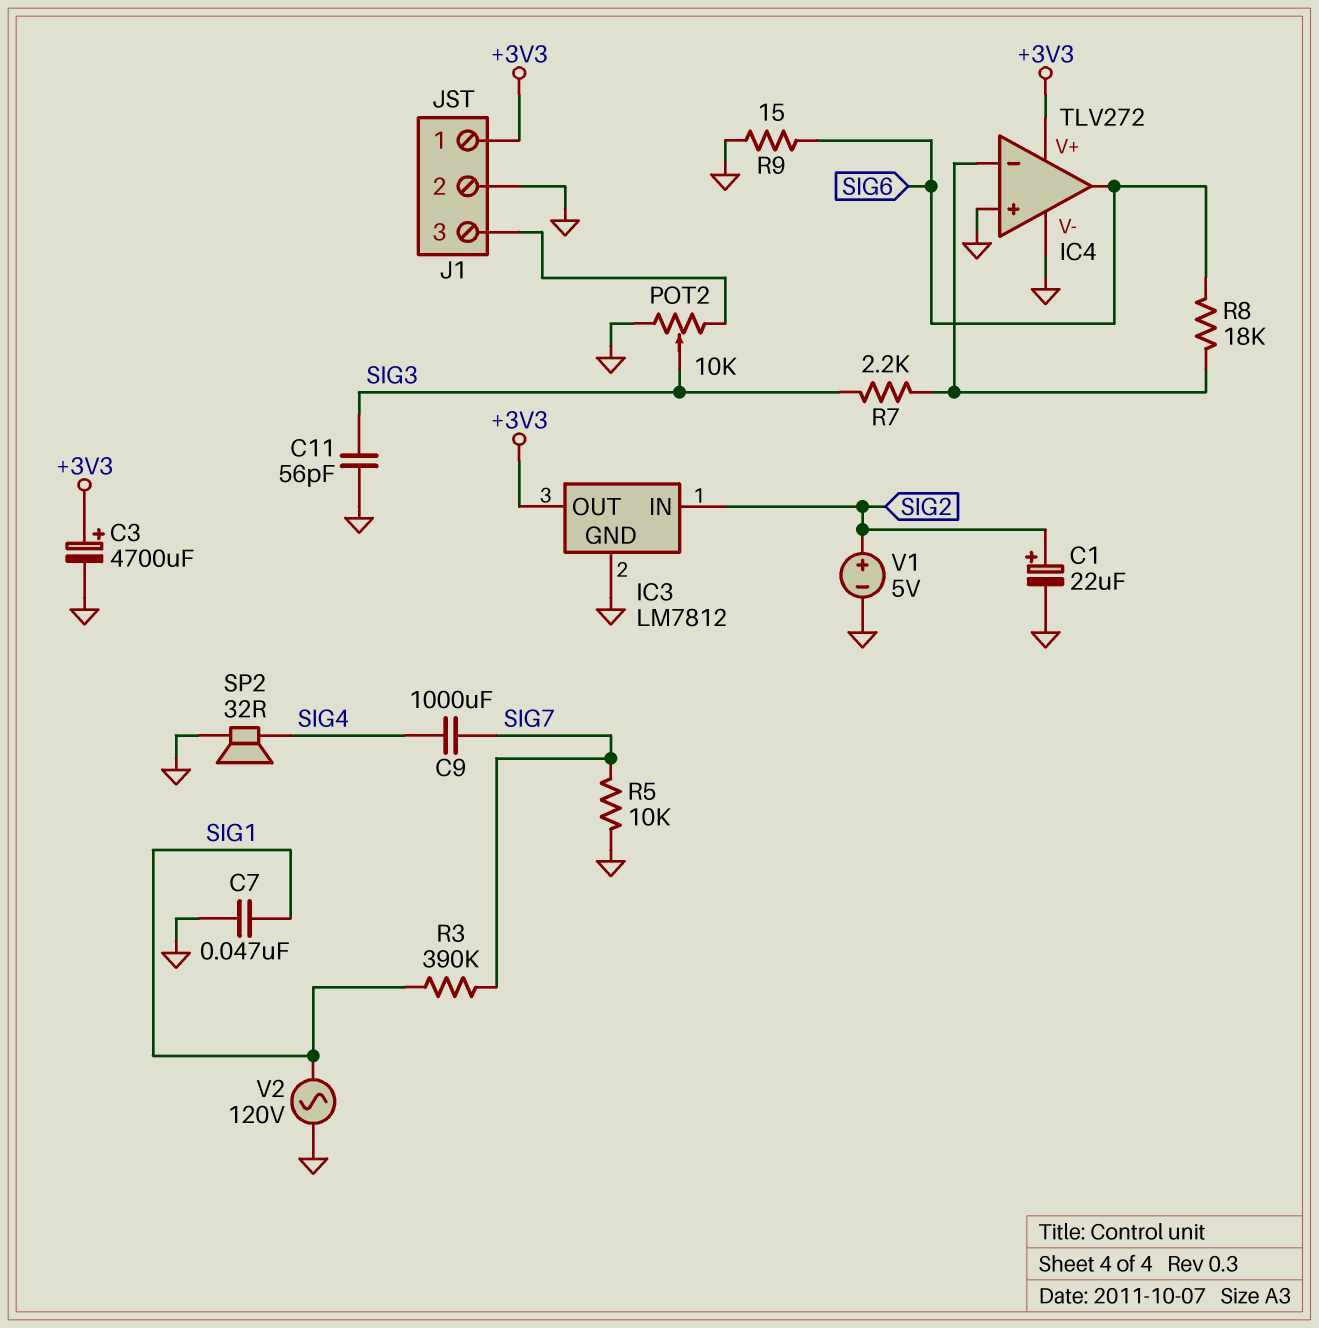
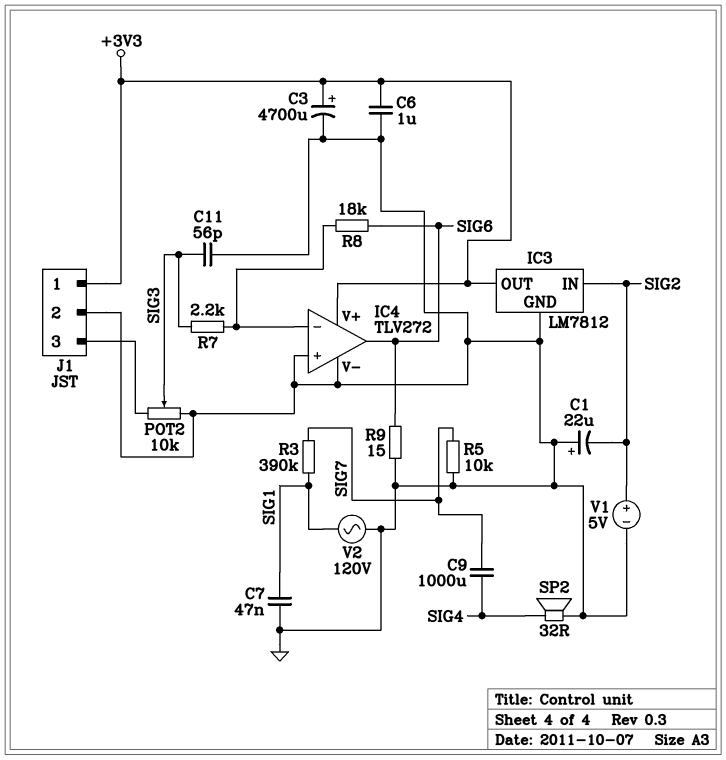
C1: 22uF (plus SIG2, minus GND) -> 22uF (plus GND, minus SIG2)
C6: none -> 1uF (+3V3, GND)

